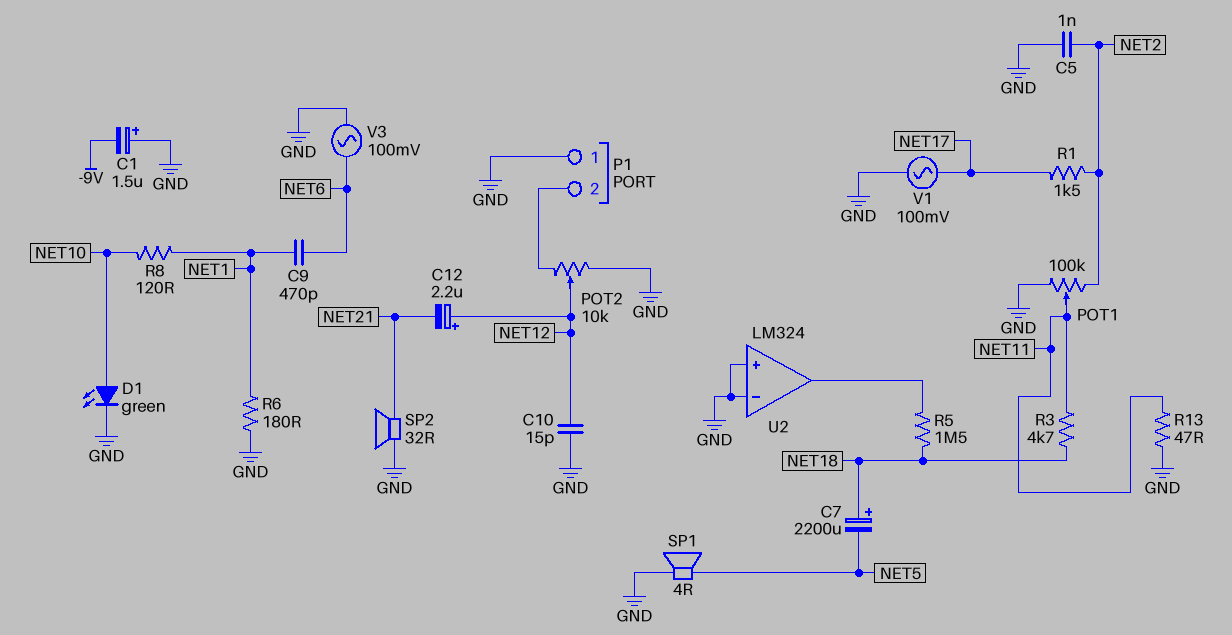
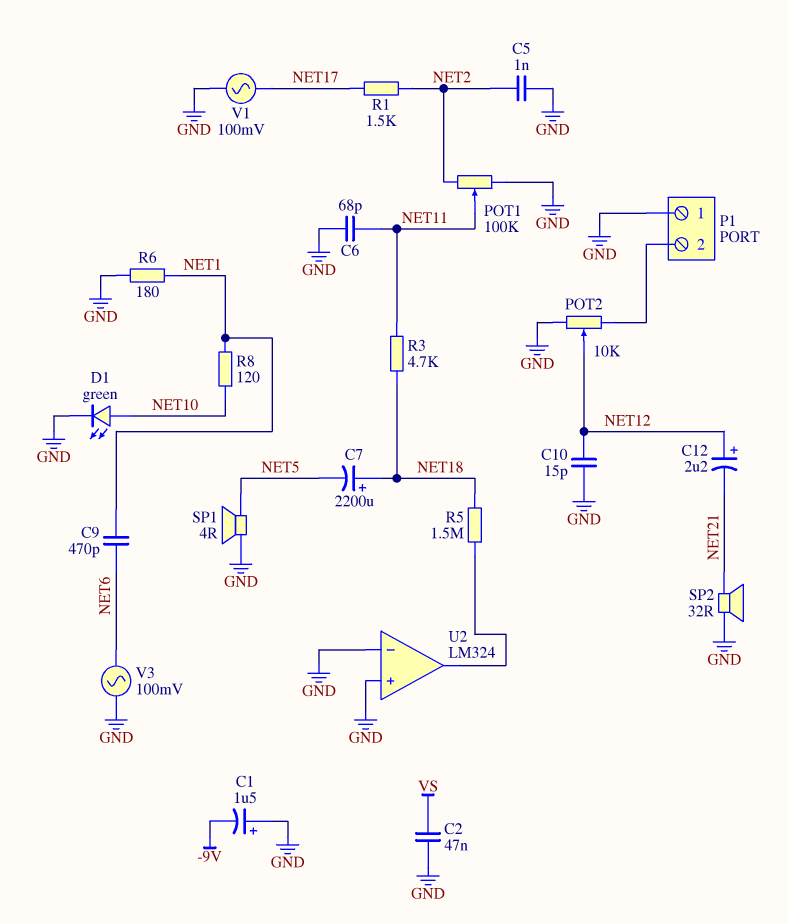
C2: none -> 47nF (GND, VS)
C6: none -> 68pF (GND, NET11)
R13: 47 (GND, NET11) -> none

